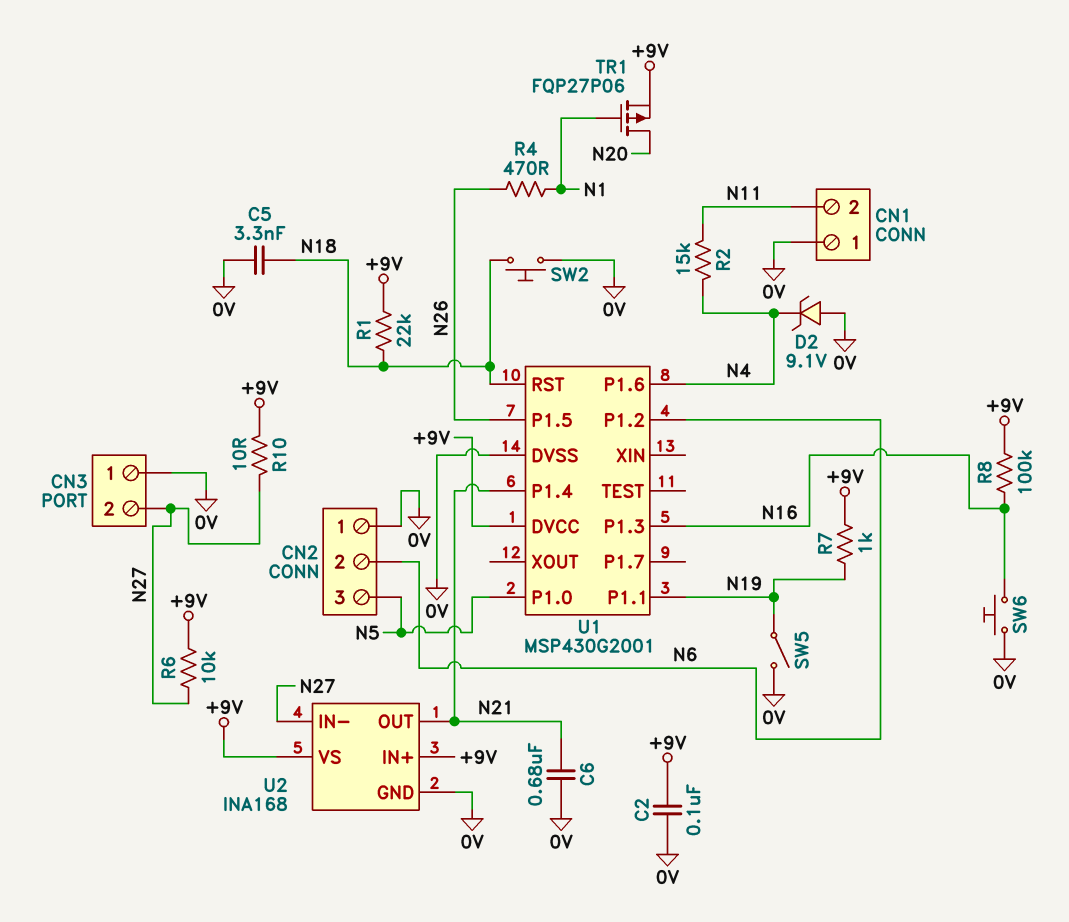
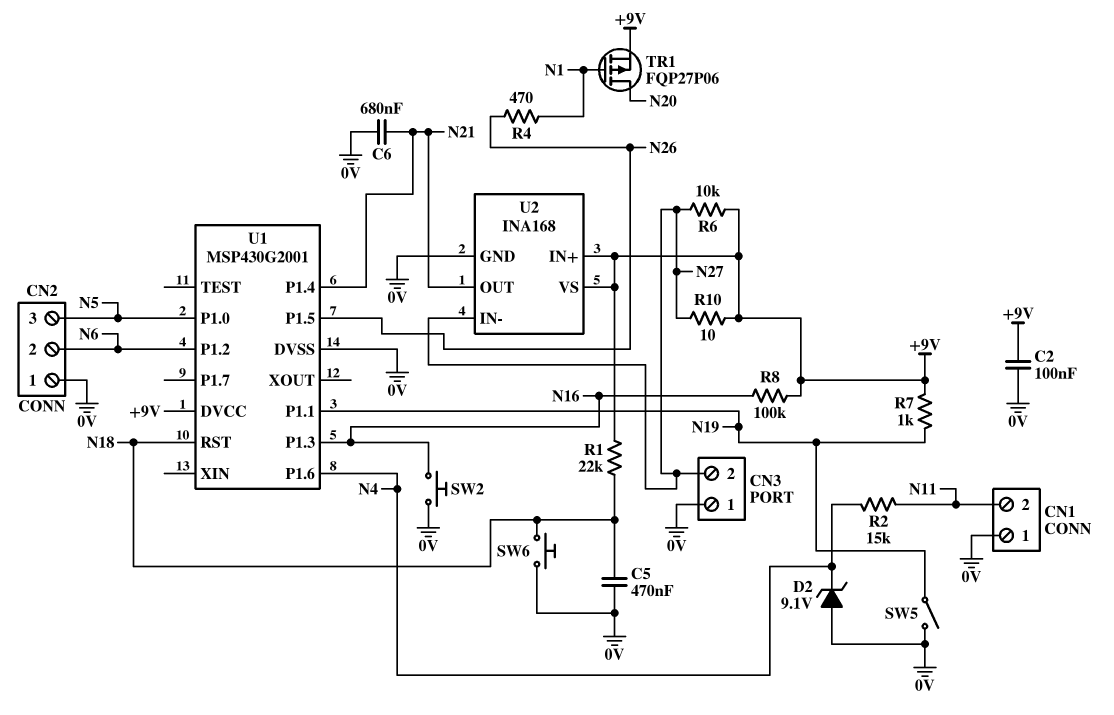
C5: 3.3nF (0V, N18) -> 470nF (0V, N18)
SW2: button (0V, N18) -> button (0V, N16)
SW6: button (0V, N16) -> button (0V, N18)

